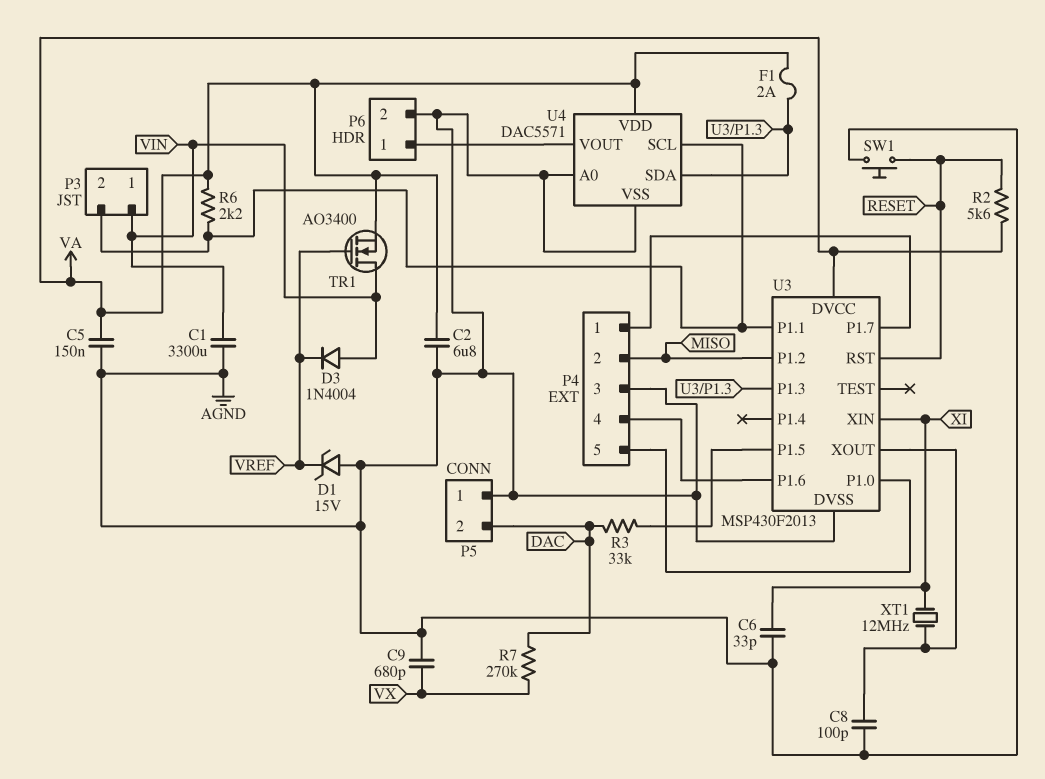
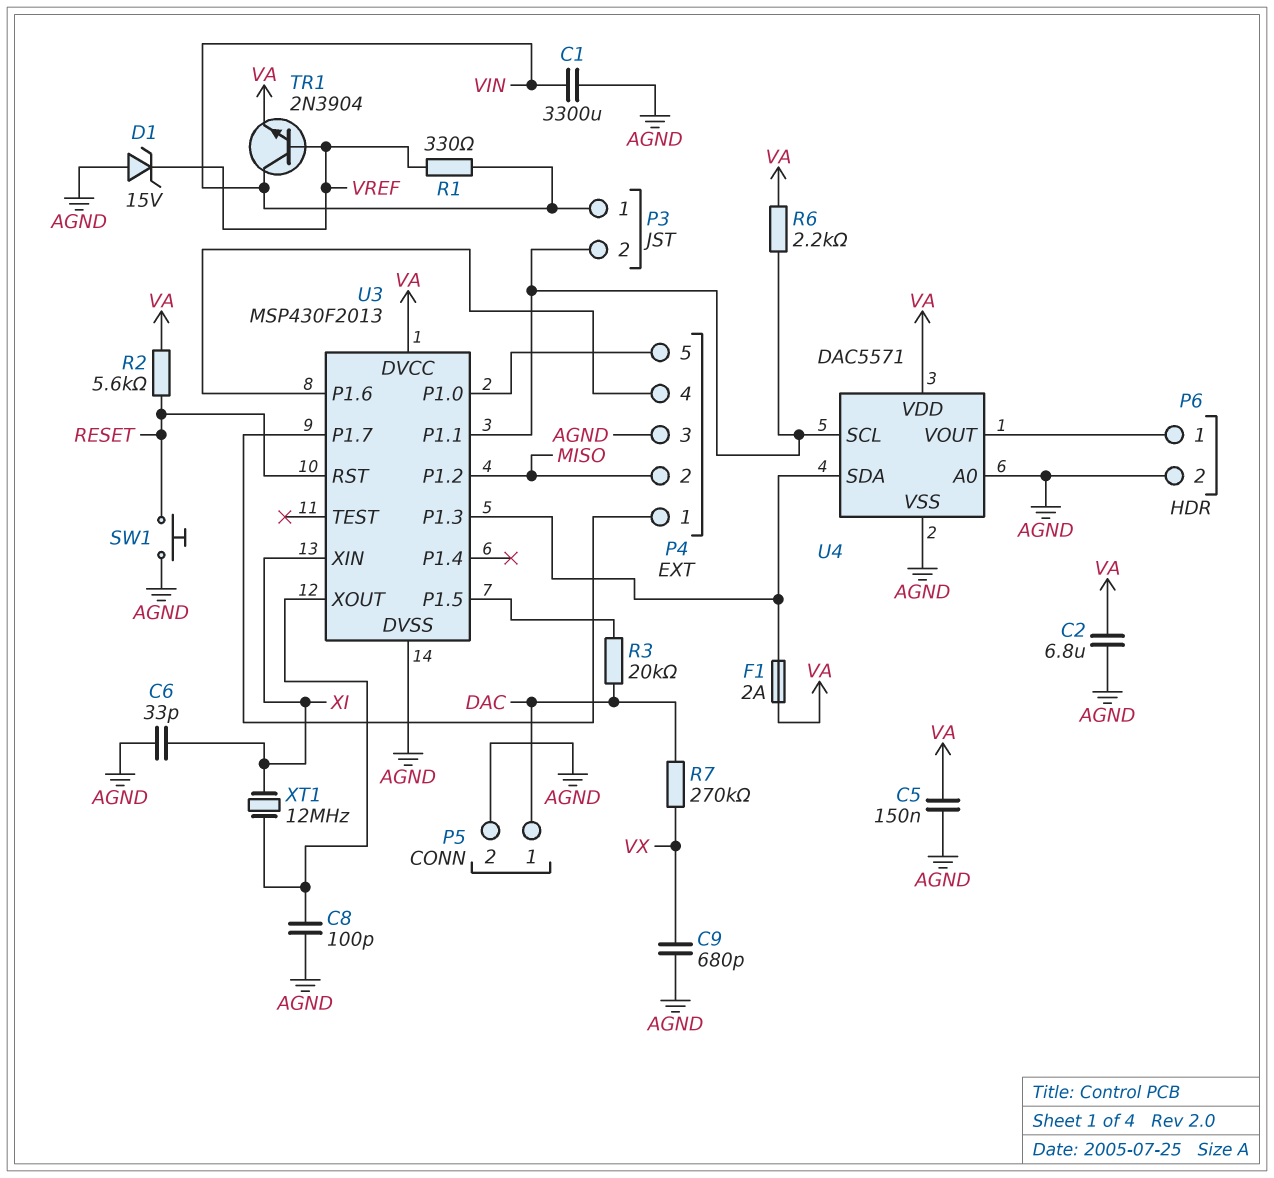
D3: diode 1N4004 (A VIN, K VREF) -> none
P5 pin 1: AGND -> DAC
P5 pin 2: DAC -> AGND
R1: none -> 330 (VIN, VREF)
R3: 33k (DAC, U3/P1.5) -> 20k (DAC, U3/P1.5)
TR1: NMOS AO3400 (G VREF, D VIN, S VA) -> NPN 2N3904 (B VREF, C VIN, E VA)

